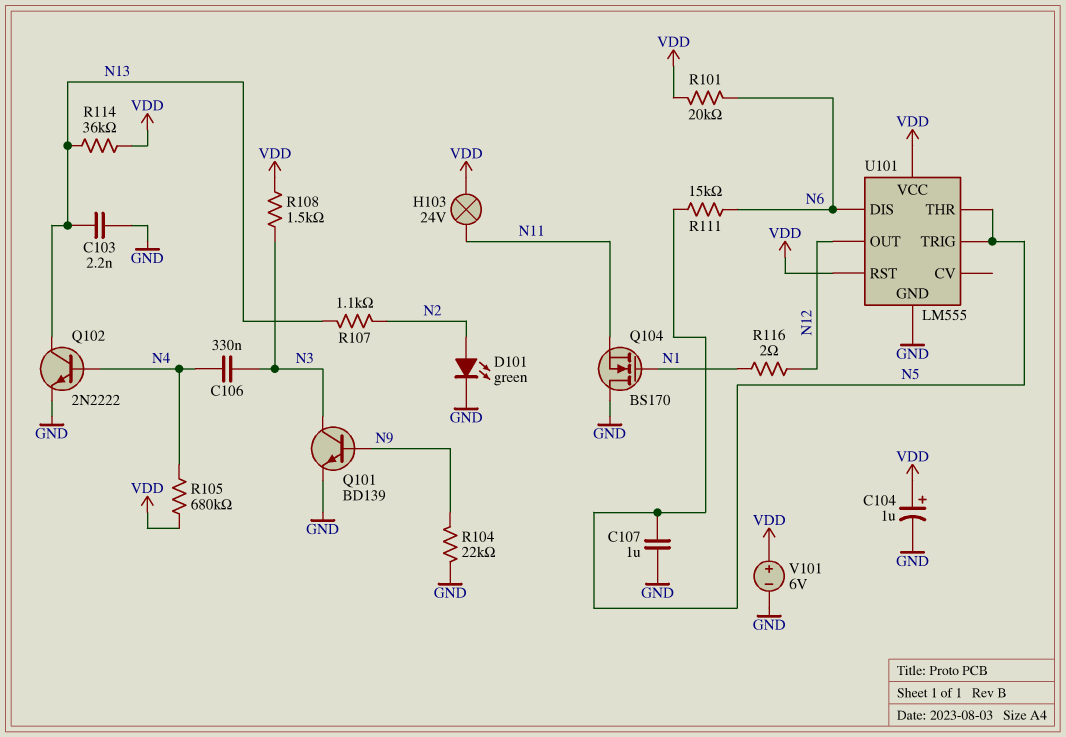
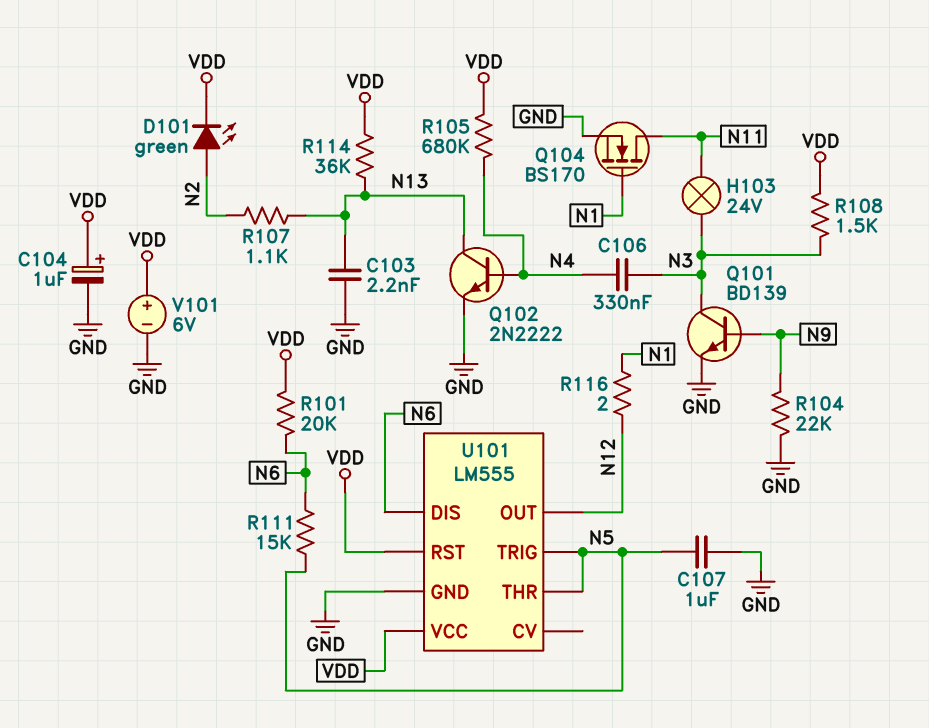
D101: LED green (A N2, K GND) -> LED green (A N2, K VDD)
H103: lamp 24V (N11, VDD) -> lamp 24V (N3, N11)
Q104: NMOS BS170 (G N1, D GND, S N11) -> NMOS BS170 (G N1, D N11, S GND)

